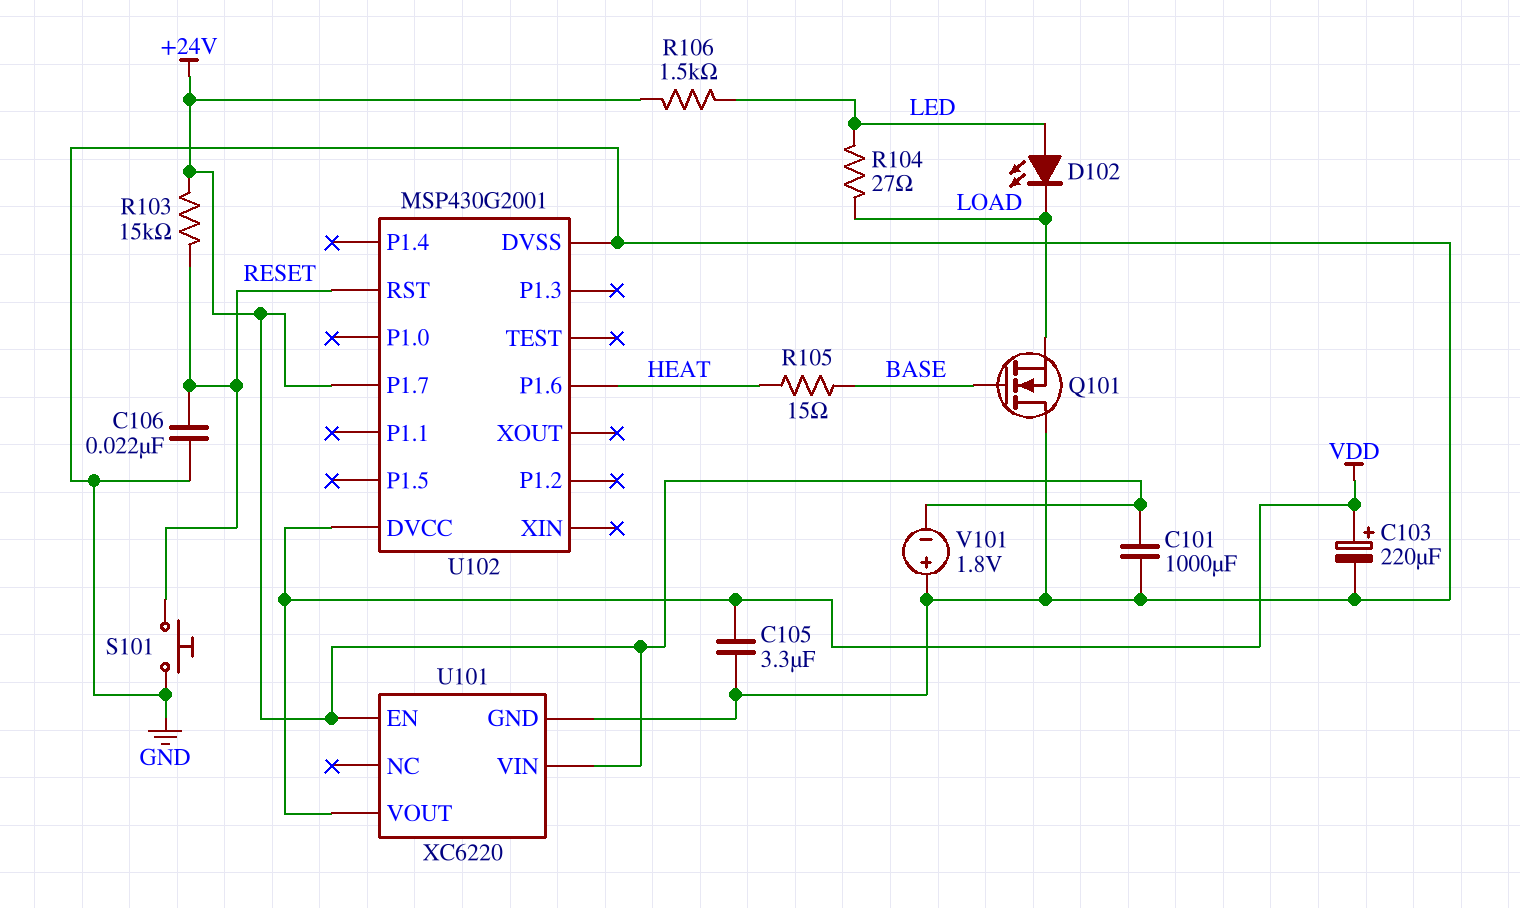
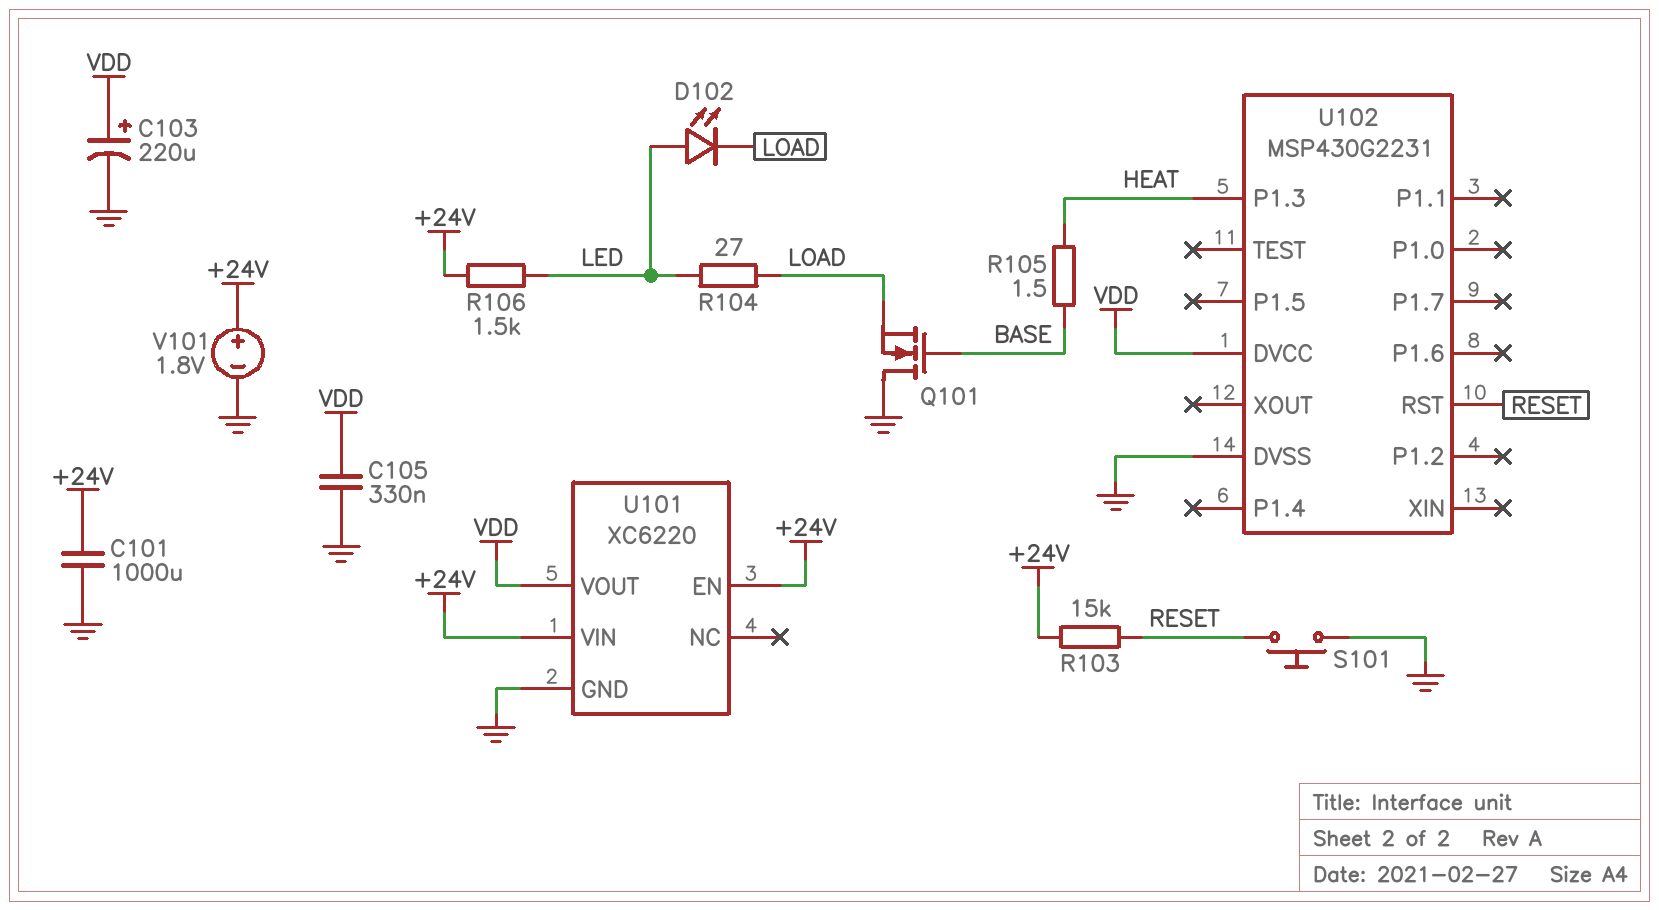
C105: 3.3uF (GND, VDD) -> 330nF (GND, VDD)
C106: 22nF (GND, RESET) -> none
R105: 15 (BASE, HEAT) -> 1.5 (BASE, HEAT)
U102: MSP430G2001 -> MSP430G2231
U102 pin P1.3: none -> HEAT
U102 pin P1.6: HEAT -> none
U102 pin P1.7: +24V -> none
V101: 1.8V (plus GND, minus +24V) -> 1.8V (plus +24V, minus GND)

